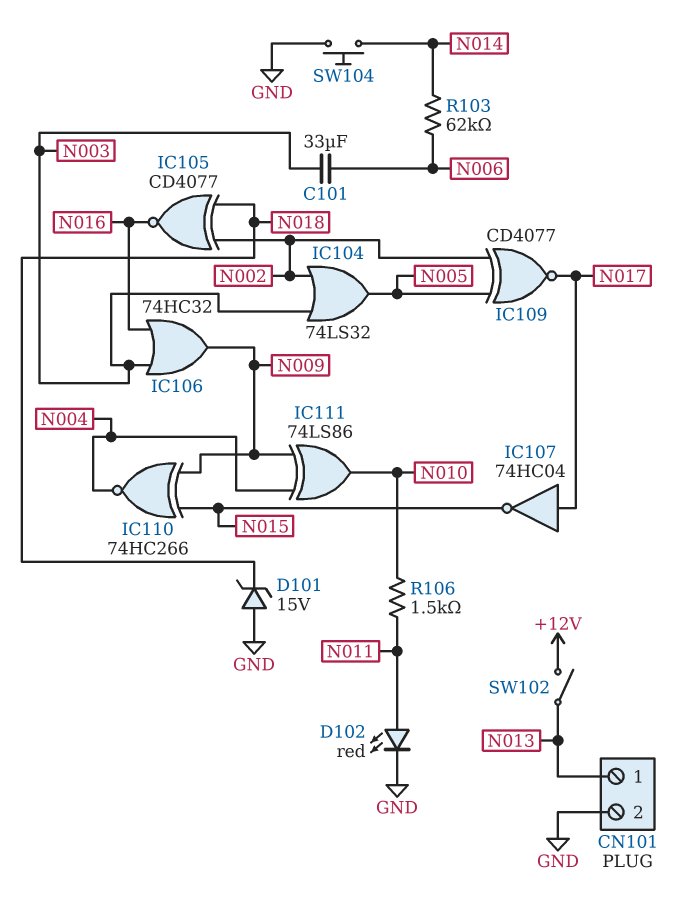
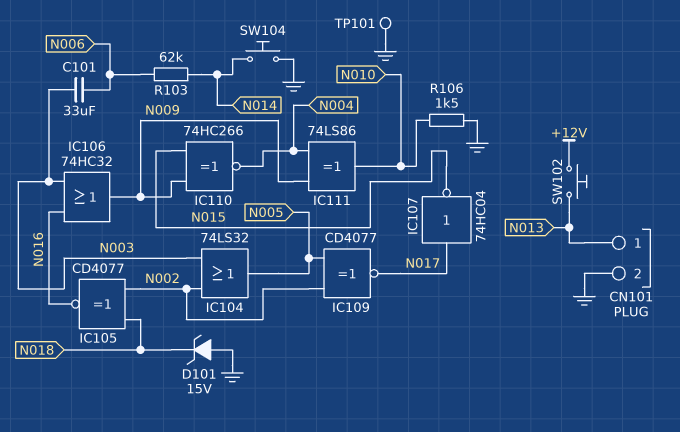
D102: LED red (A N011, K GND) -> none
R106: 1.5k (N010, N011) -> 1.5k (GND, N010)
SW102: switch (+12V, N013) -> button (+12V, N013)
TP101: none -> test point (GND)

